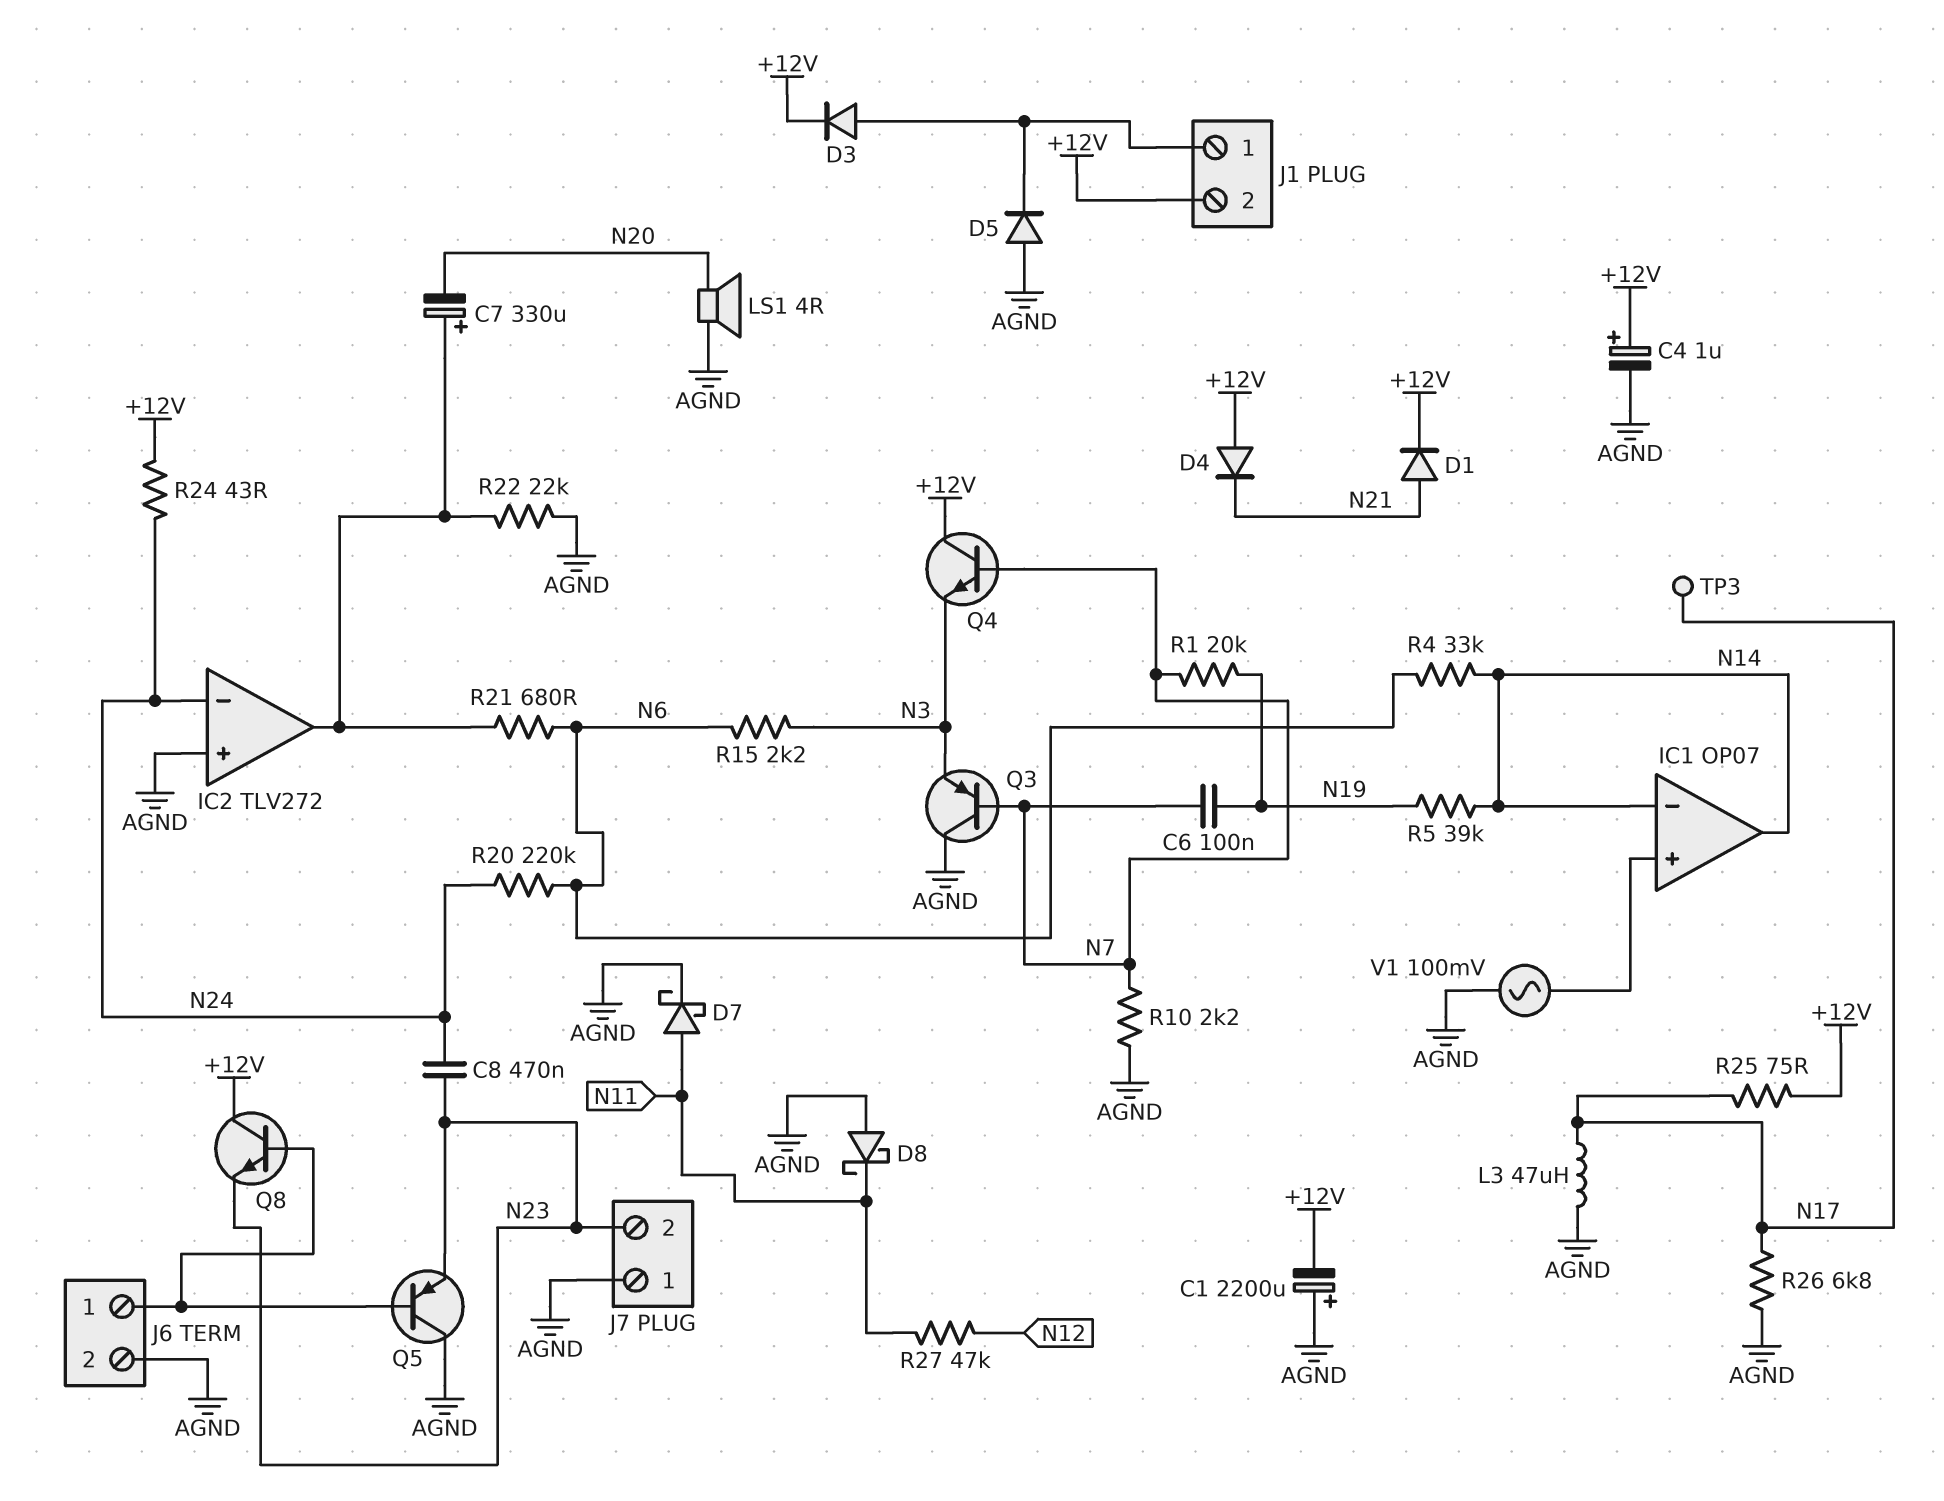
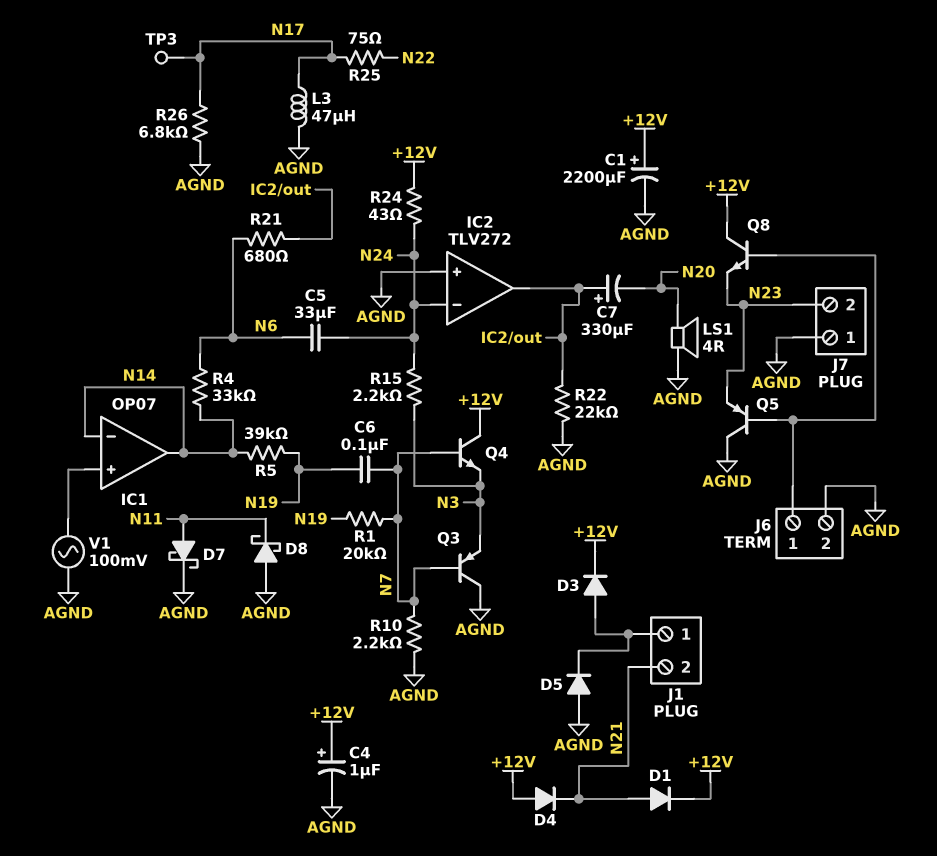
C1: 2200uF (plus AGND, minus +12V) -> 2200uF (plus +12V, minus AGND)
C5: none -> 33uF (N6, N24)
C8: 470nF (N23, N24) -> none
J1 pin 2: +12V -> N21
R15: 2.2k (N3, N6) -> 2.2k (N3, N24)
R20: 220k (N6, N24) -> none
R25: 75 (+12V, N17) -> 75 (N17, N22)
R27: 47k (N11, N12) -> none

